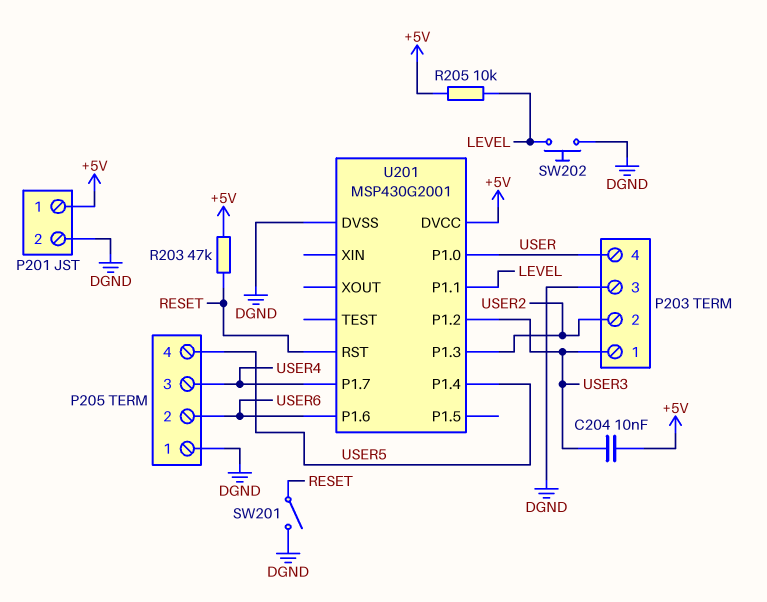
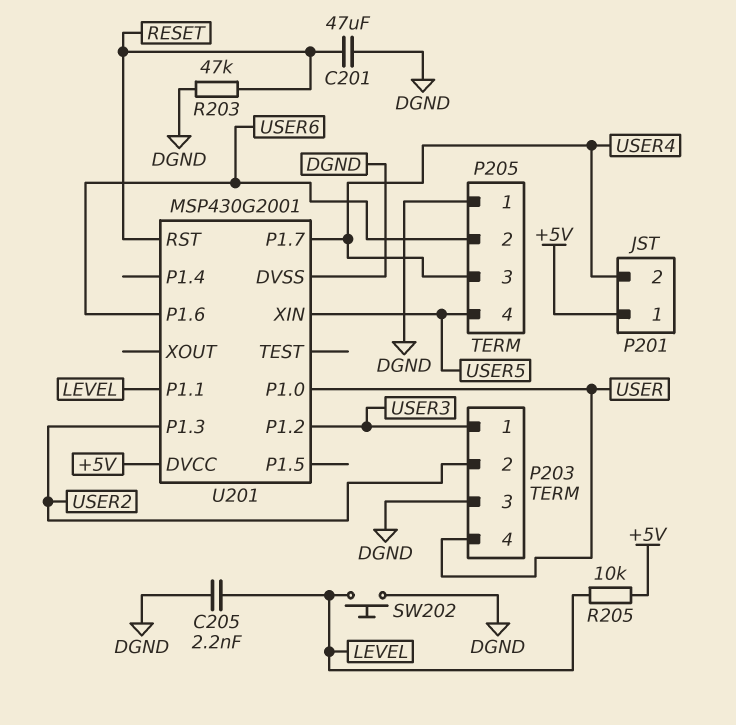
C201: none -> 47uF (DGND, RESET)
C204: 10nF (+5V, USER3) -> none
C205: none -> 2.2nF (DGND, LEVEL)
P201 pin 2: DGND -> USER4
R203: 47k (+5V, RESET) -> 47k (DGND, RESET)
SW201: switch (DGND, RESET) -> none
U201 pin P1.4: USER5 -> none
U201 pin XIN: none -> USER5

